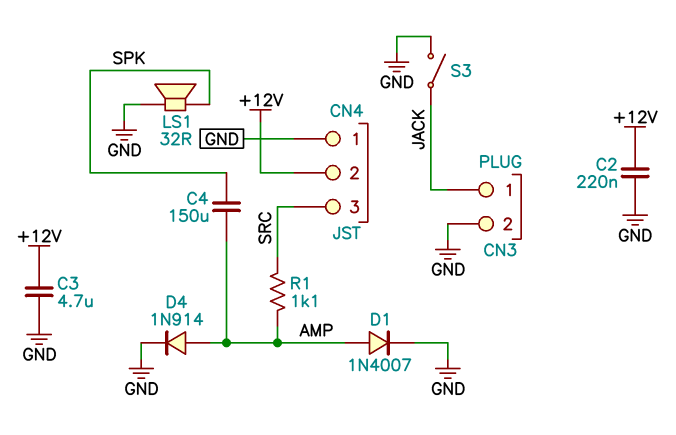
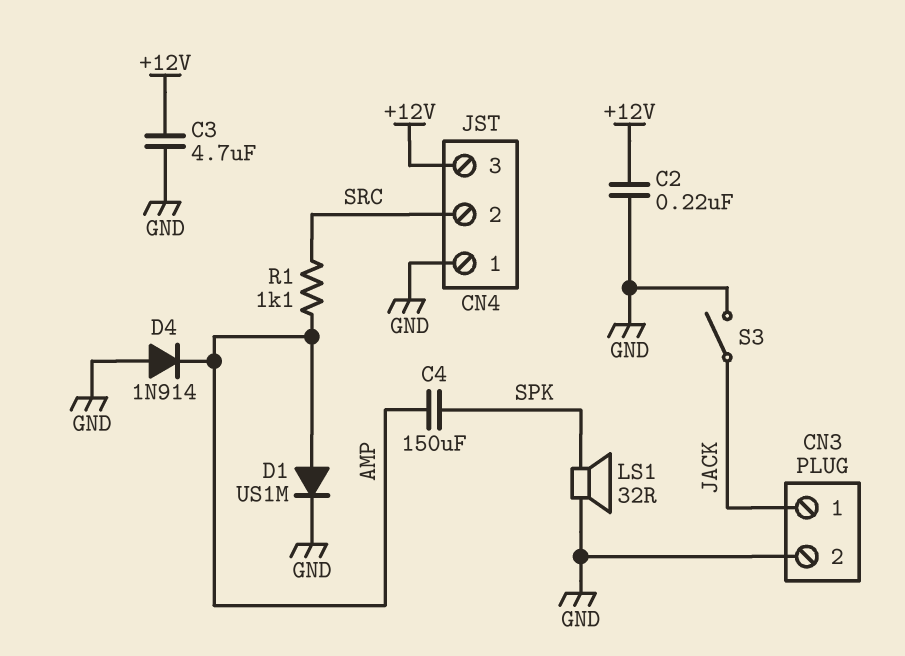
CN4 pin 2: +12V -> SRC
CN4 pin 3: SRC -> +12V
D1: diode 1N4007 (A AMP, K GND) -> diode US1M (A AMP, K GND)
D4: diode 1N914 (A AMP, K GND) -> diode 1N914 (A GND, K AMP)

